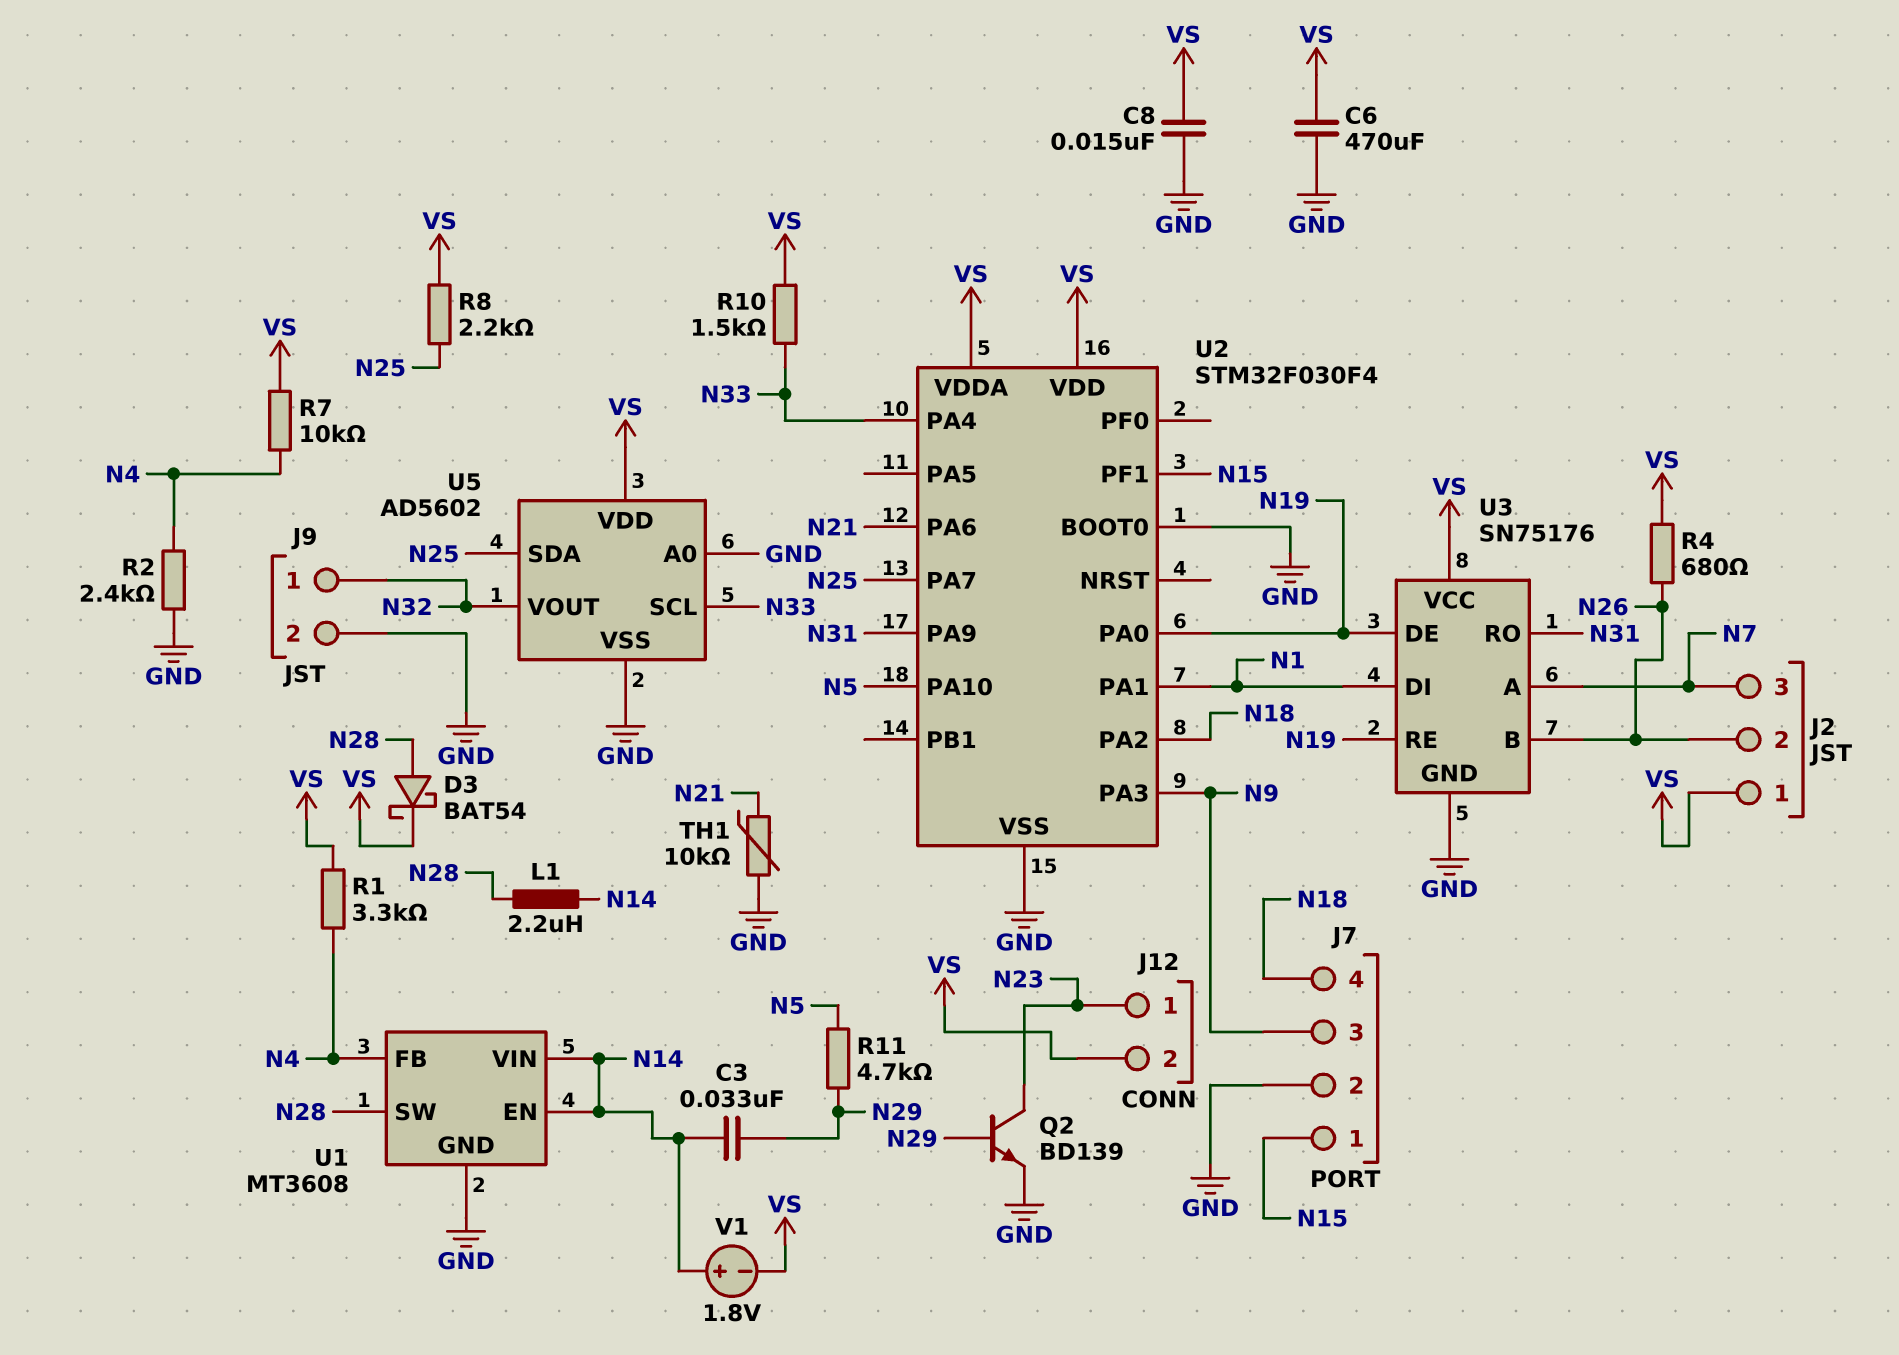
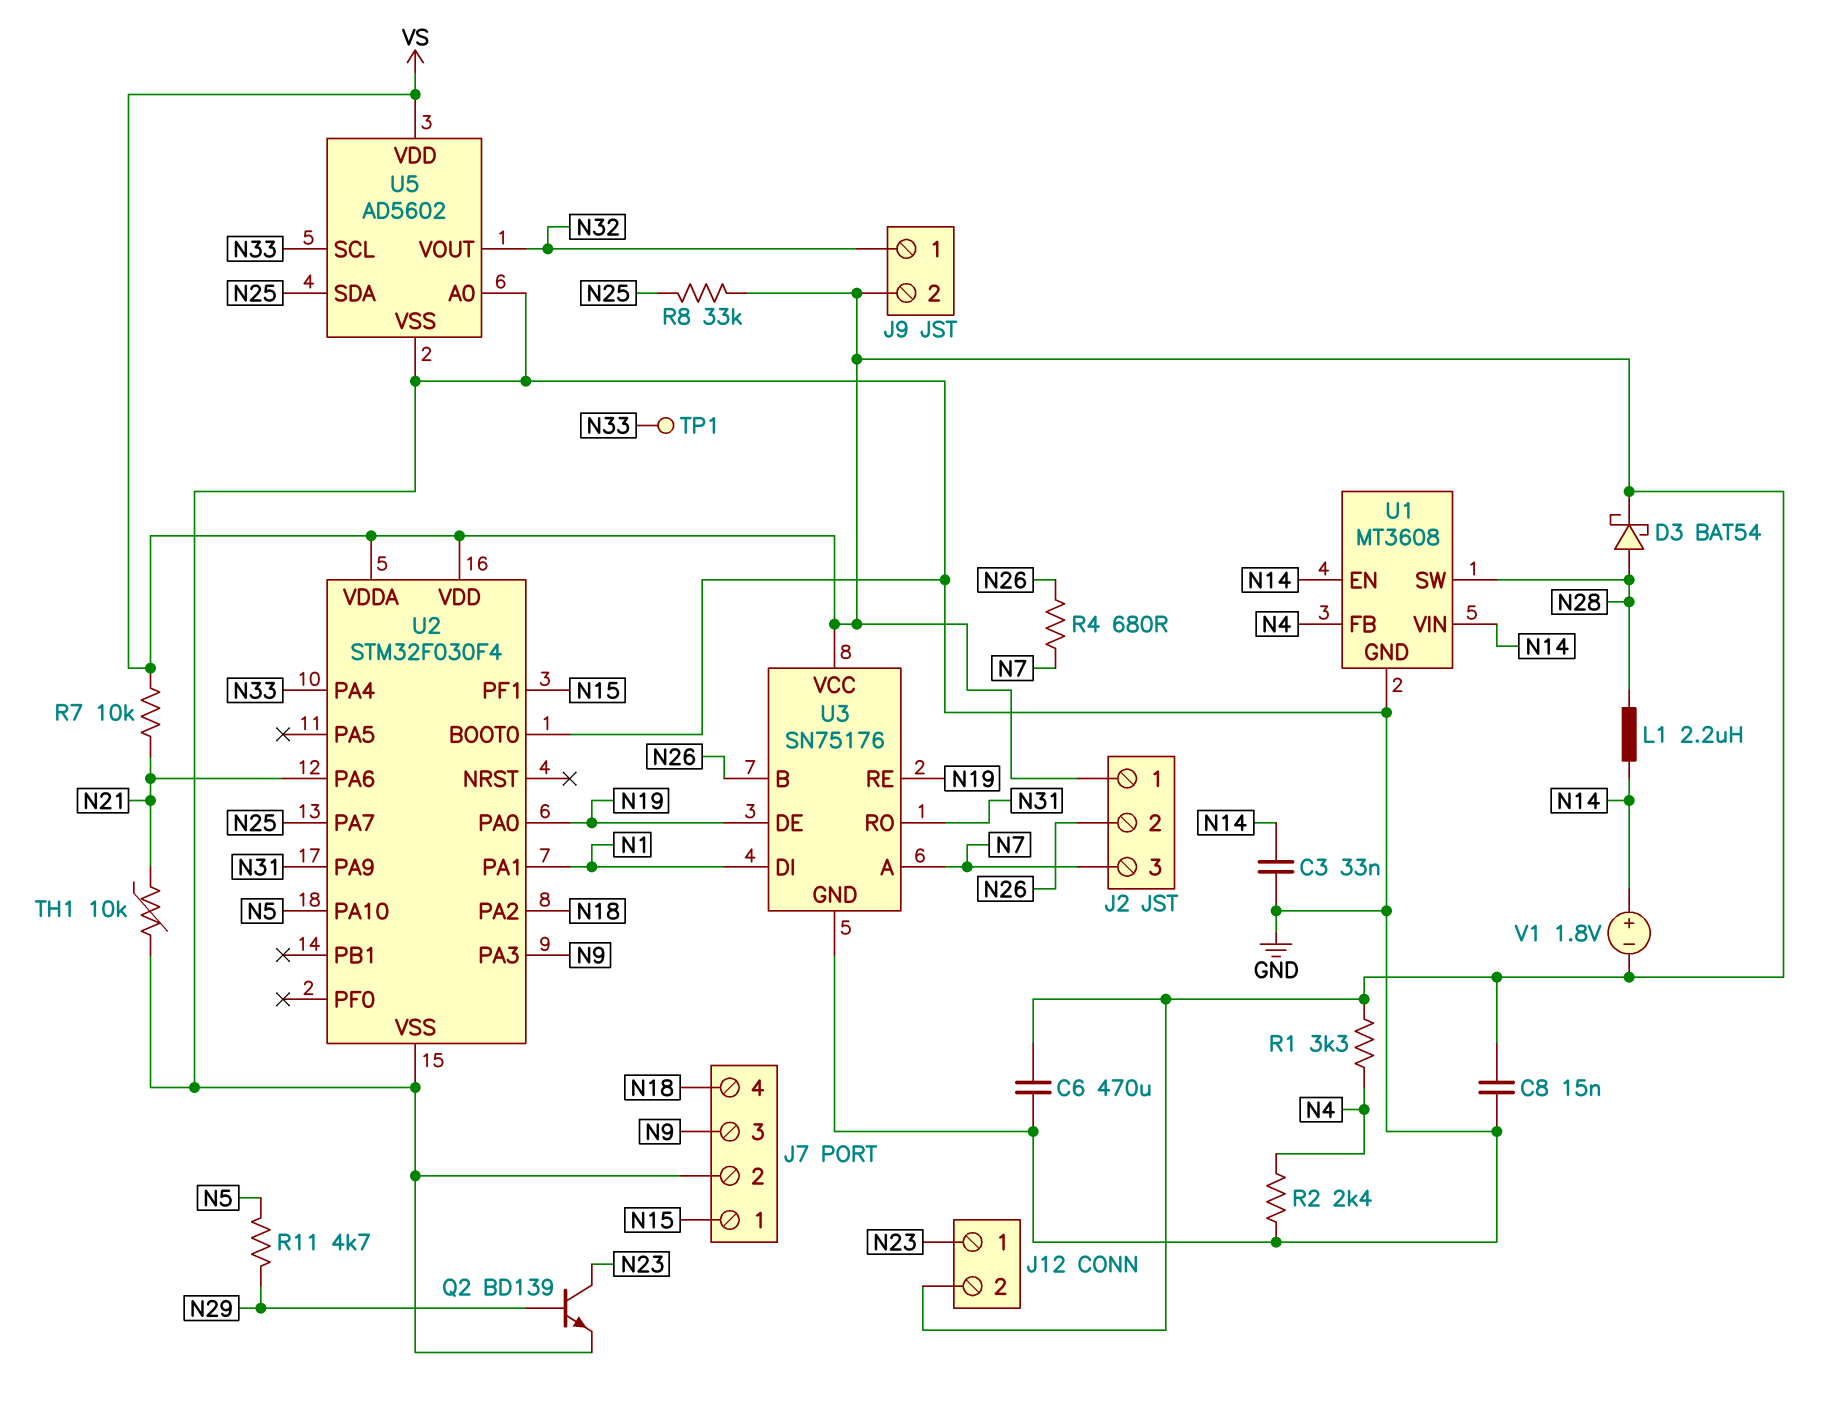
C3: 33nF (N14, N29) -> 33nF (GND, N14)
J9 pin 2: GND -> VS
R4: 680 (N26, VS) -> 680 (N7, N26)
R7: 10k (N4, VS) -> 10k (N21, VS)
R8: 2.2k (N25, VS) -> 33k (N25, VS)
R10: 1.5k (N33, VS) -> none
TP1: none -> test point (N33)

